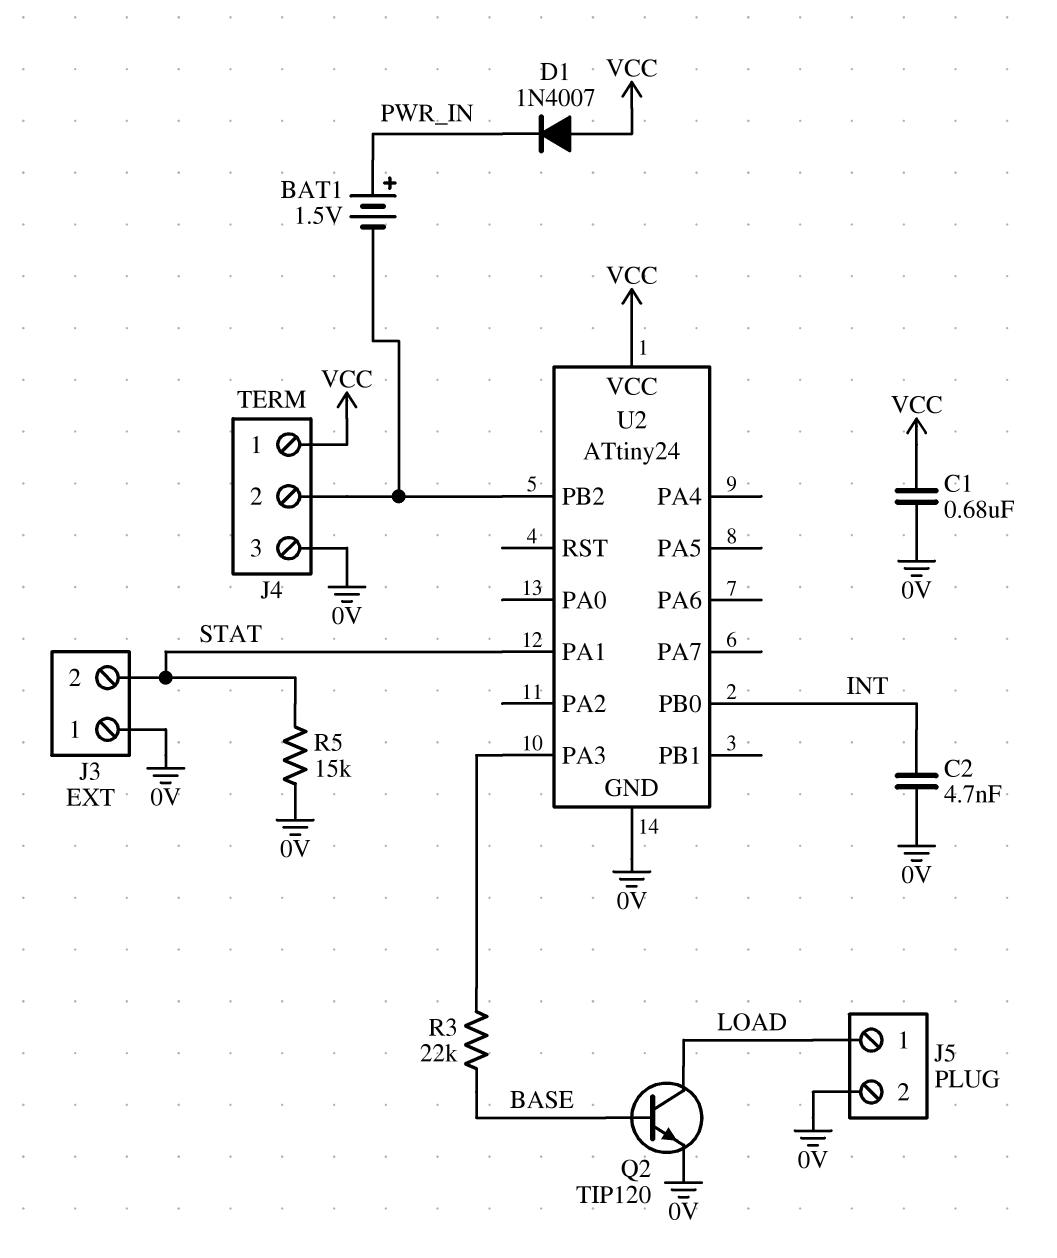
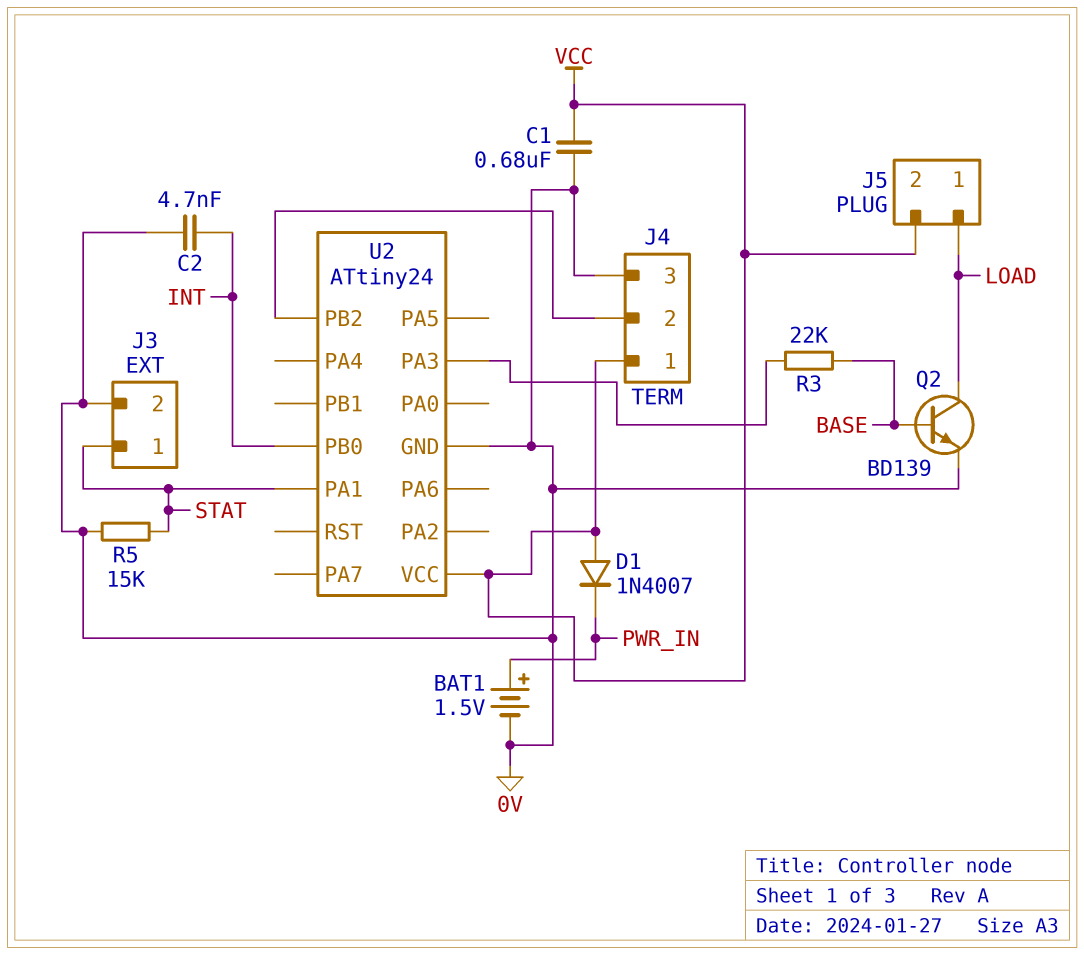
BAT1: 1.5V (plus PWR_IN, minus J4/2) -> 1.5V (plus PWR_IN, minus 0V)
J3 pin 1: 0V -> STAT
J3 pin 2: STAT -> 0V
J5 pin 2: 0V -> VCC
Q2: NPN TIP120 (B BASE, C LOAD, E 0V) -> NPN BD139 (B BASE, C LOAD, E 0V)

